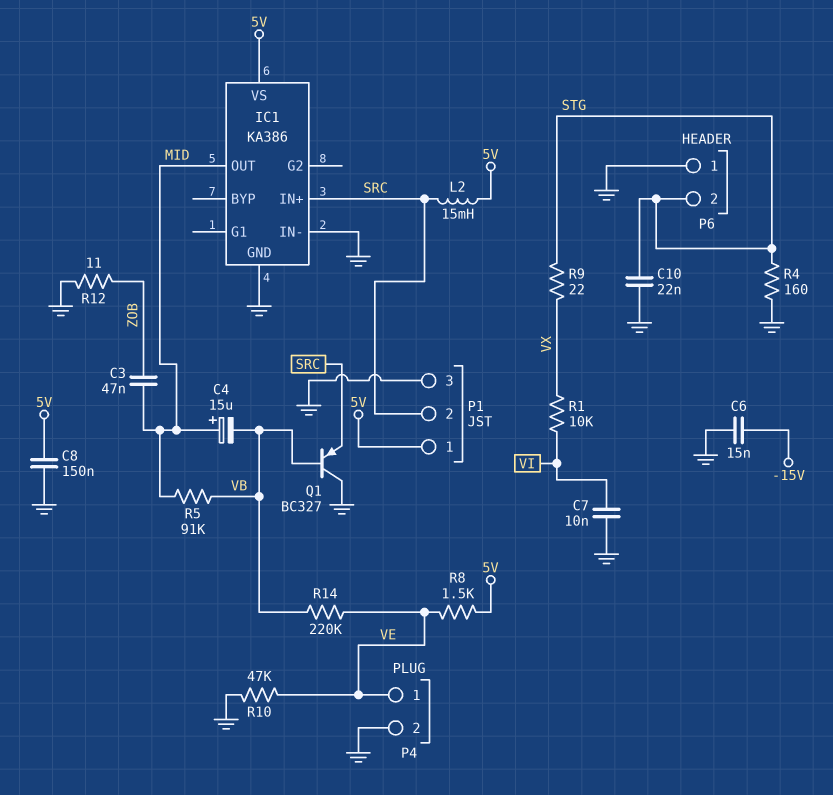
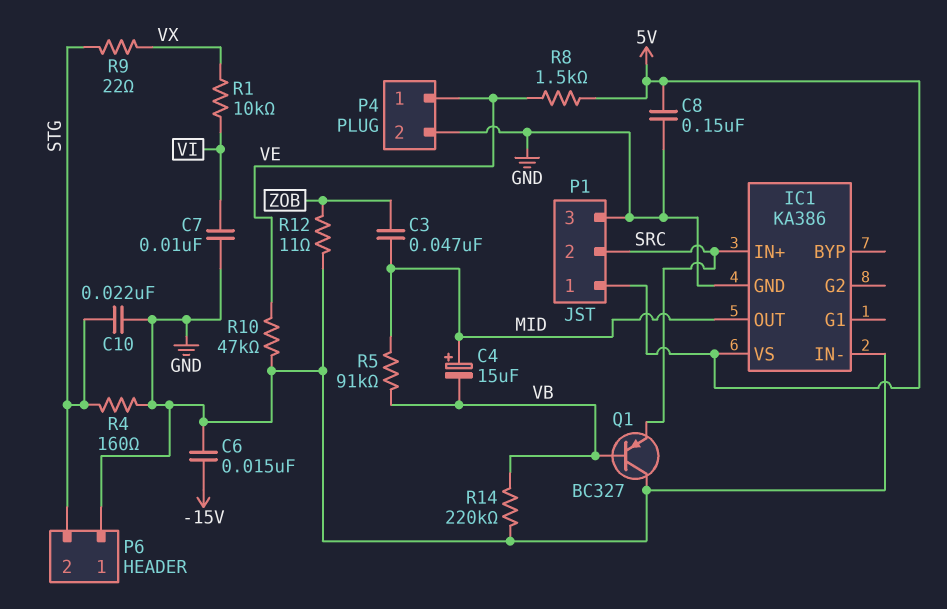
L2: 15mH (5V, SRC) -> none
R14: 220k (VB, VE) -> 220k (GND, VB)

